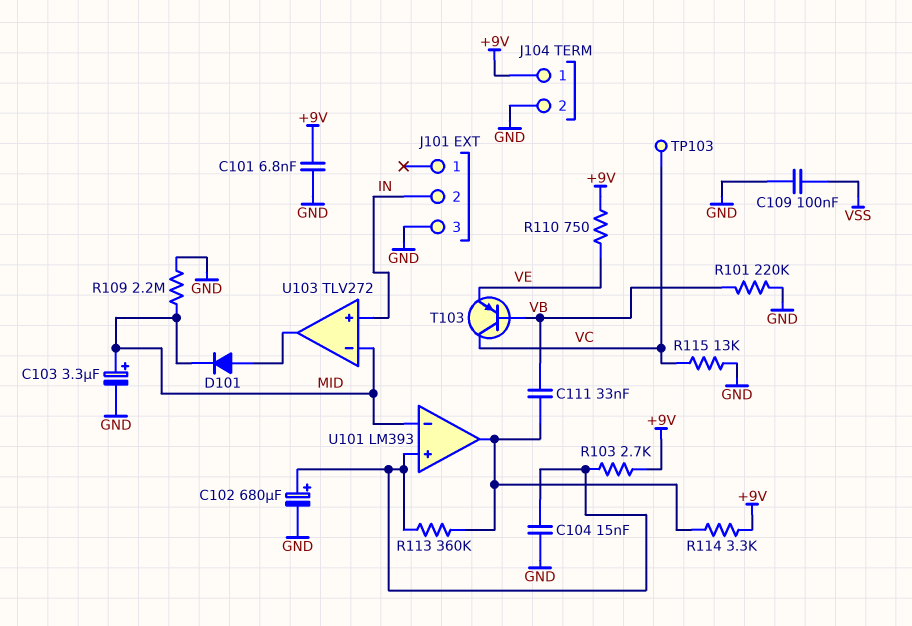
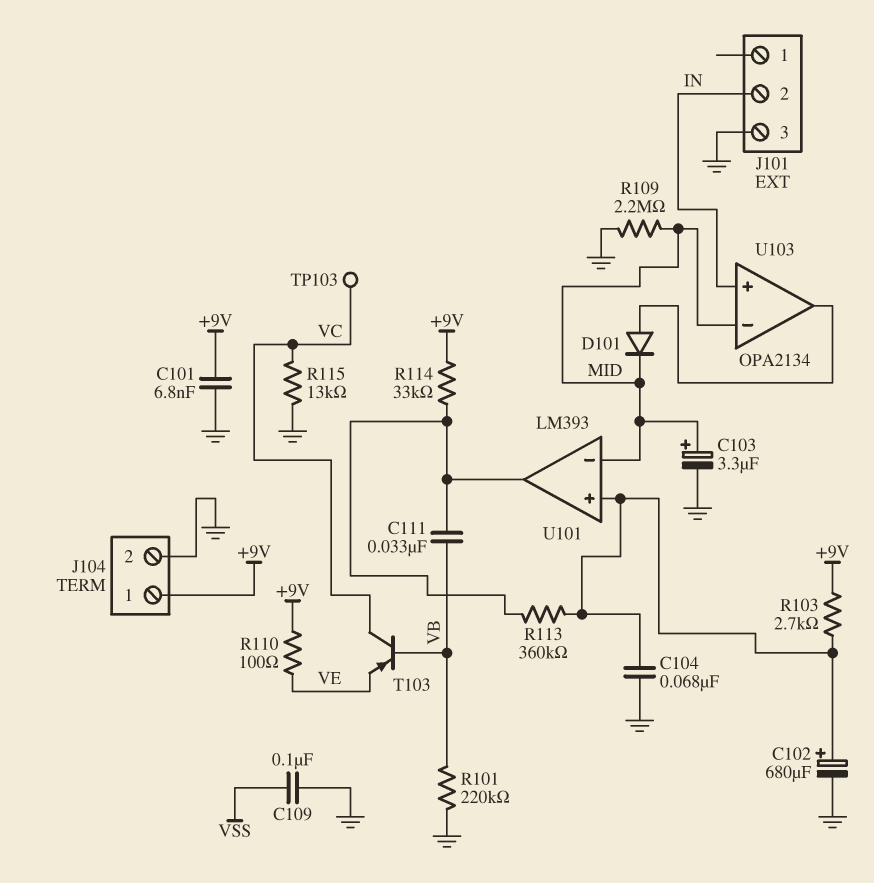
C104: 15nF (GND, U101/in+) -> 68nF (GND, U101/in+)
R110: 750 (+9V, VE) -> 100 (+9V, VE)
R114: 3.3k (+9V, U101/out) -> 33k (+9V, U101/out)
U103: TLV272 -> OPA2134

